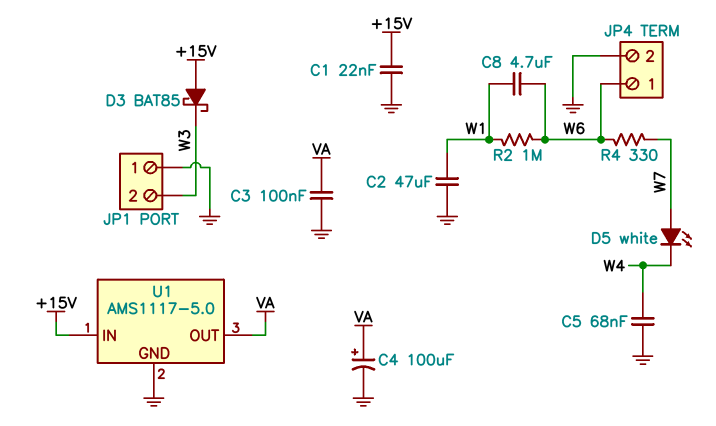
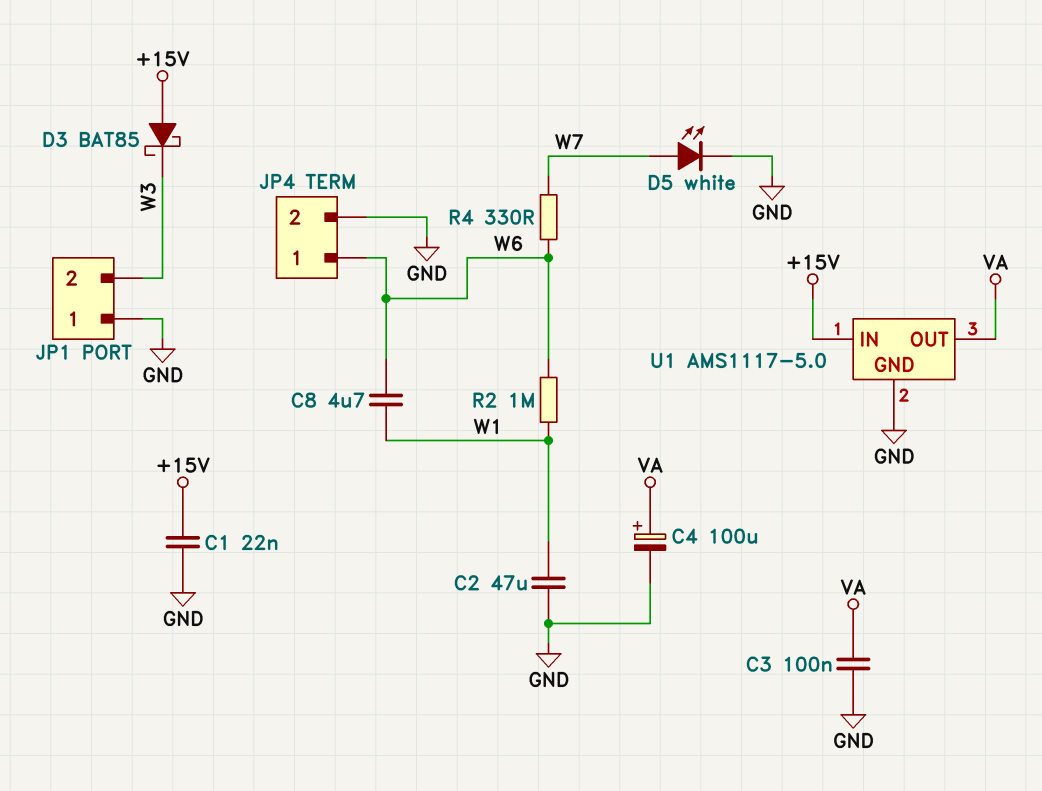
C5: 68nF (GND, W4) -> none
D5: LED white (A W7, K W4) -> LED white (A W7, K GND)

